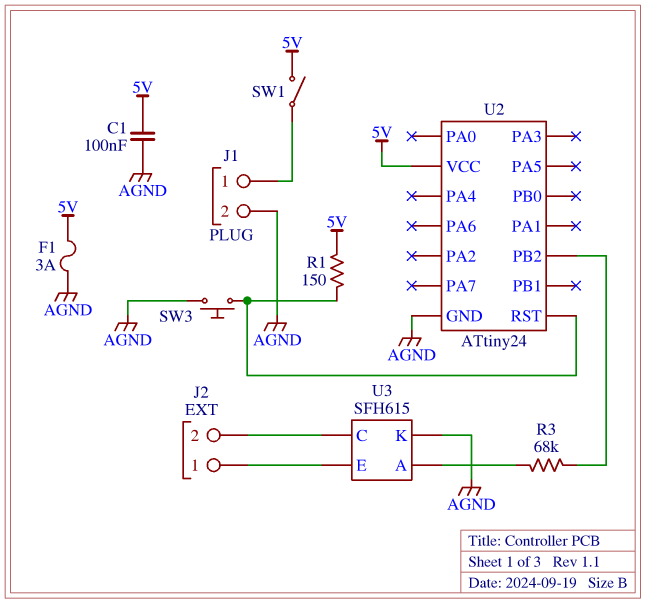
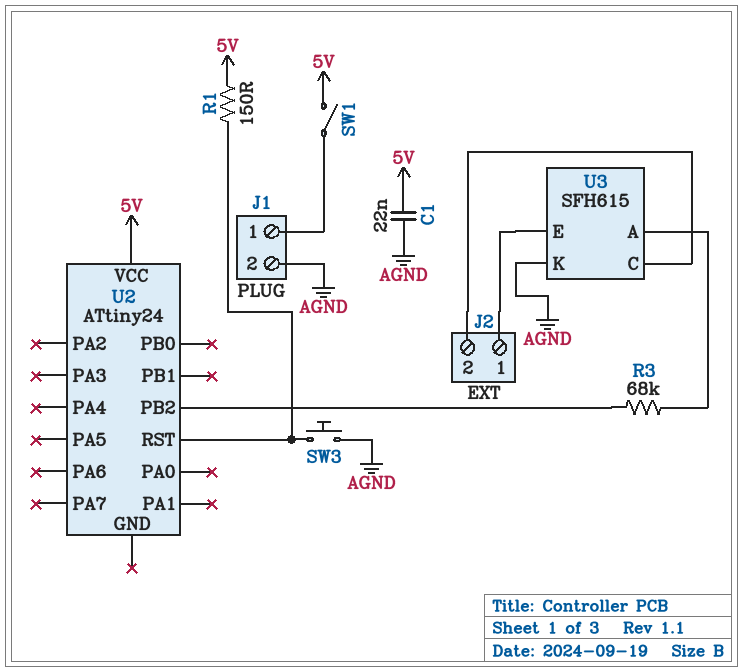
C1: 100nF (5V, AGND) -> 22nF (5V, AGND)
F1: 3A (5V, AGND) -> none
U2 pin GND: AGND -> none

